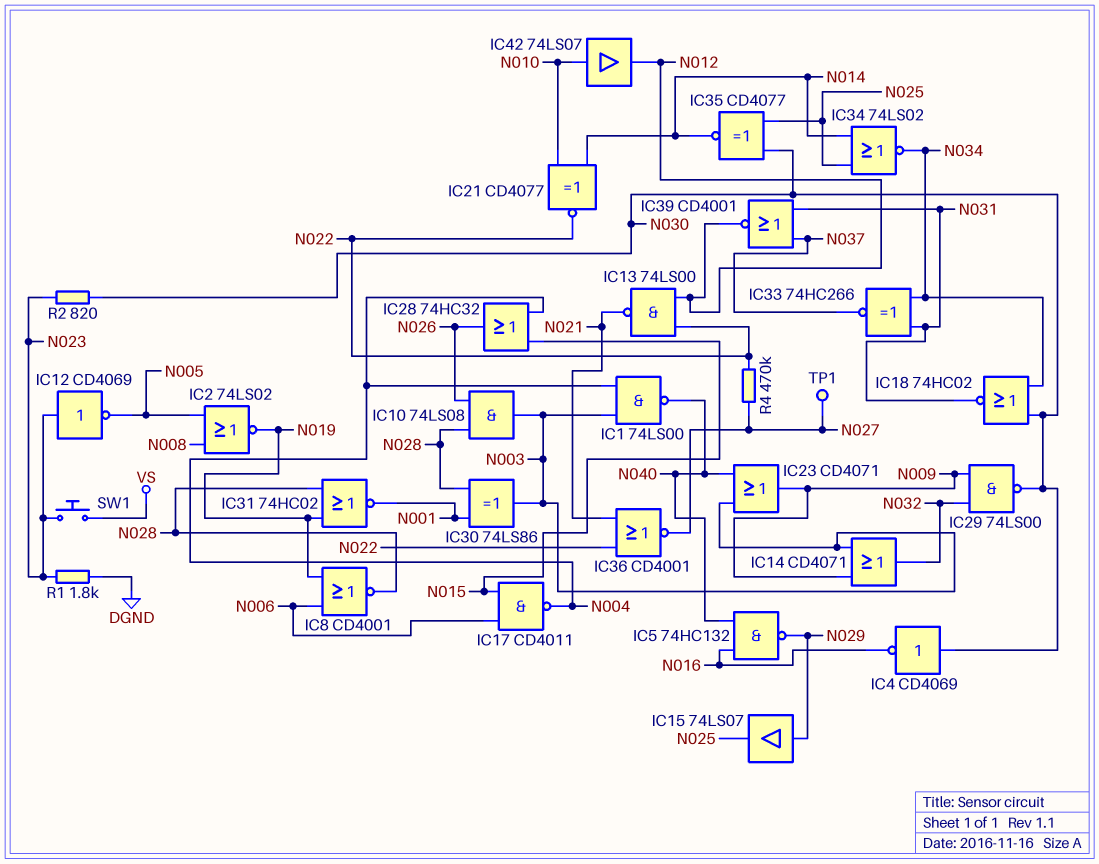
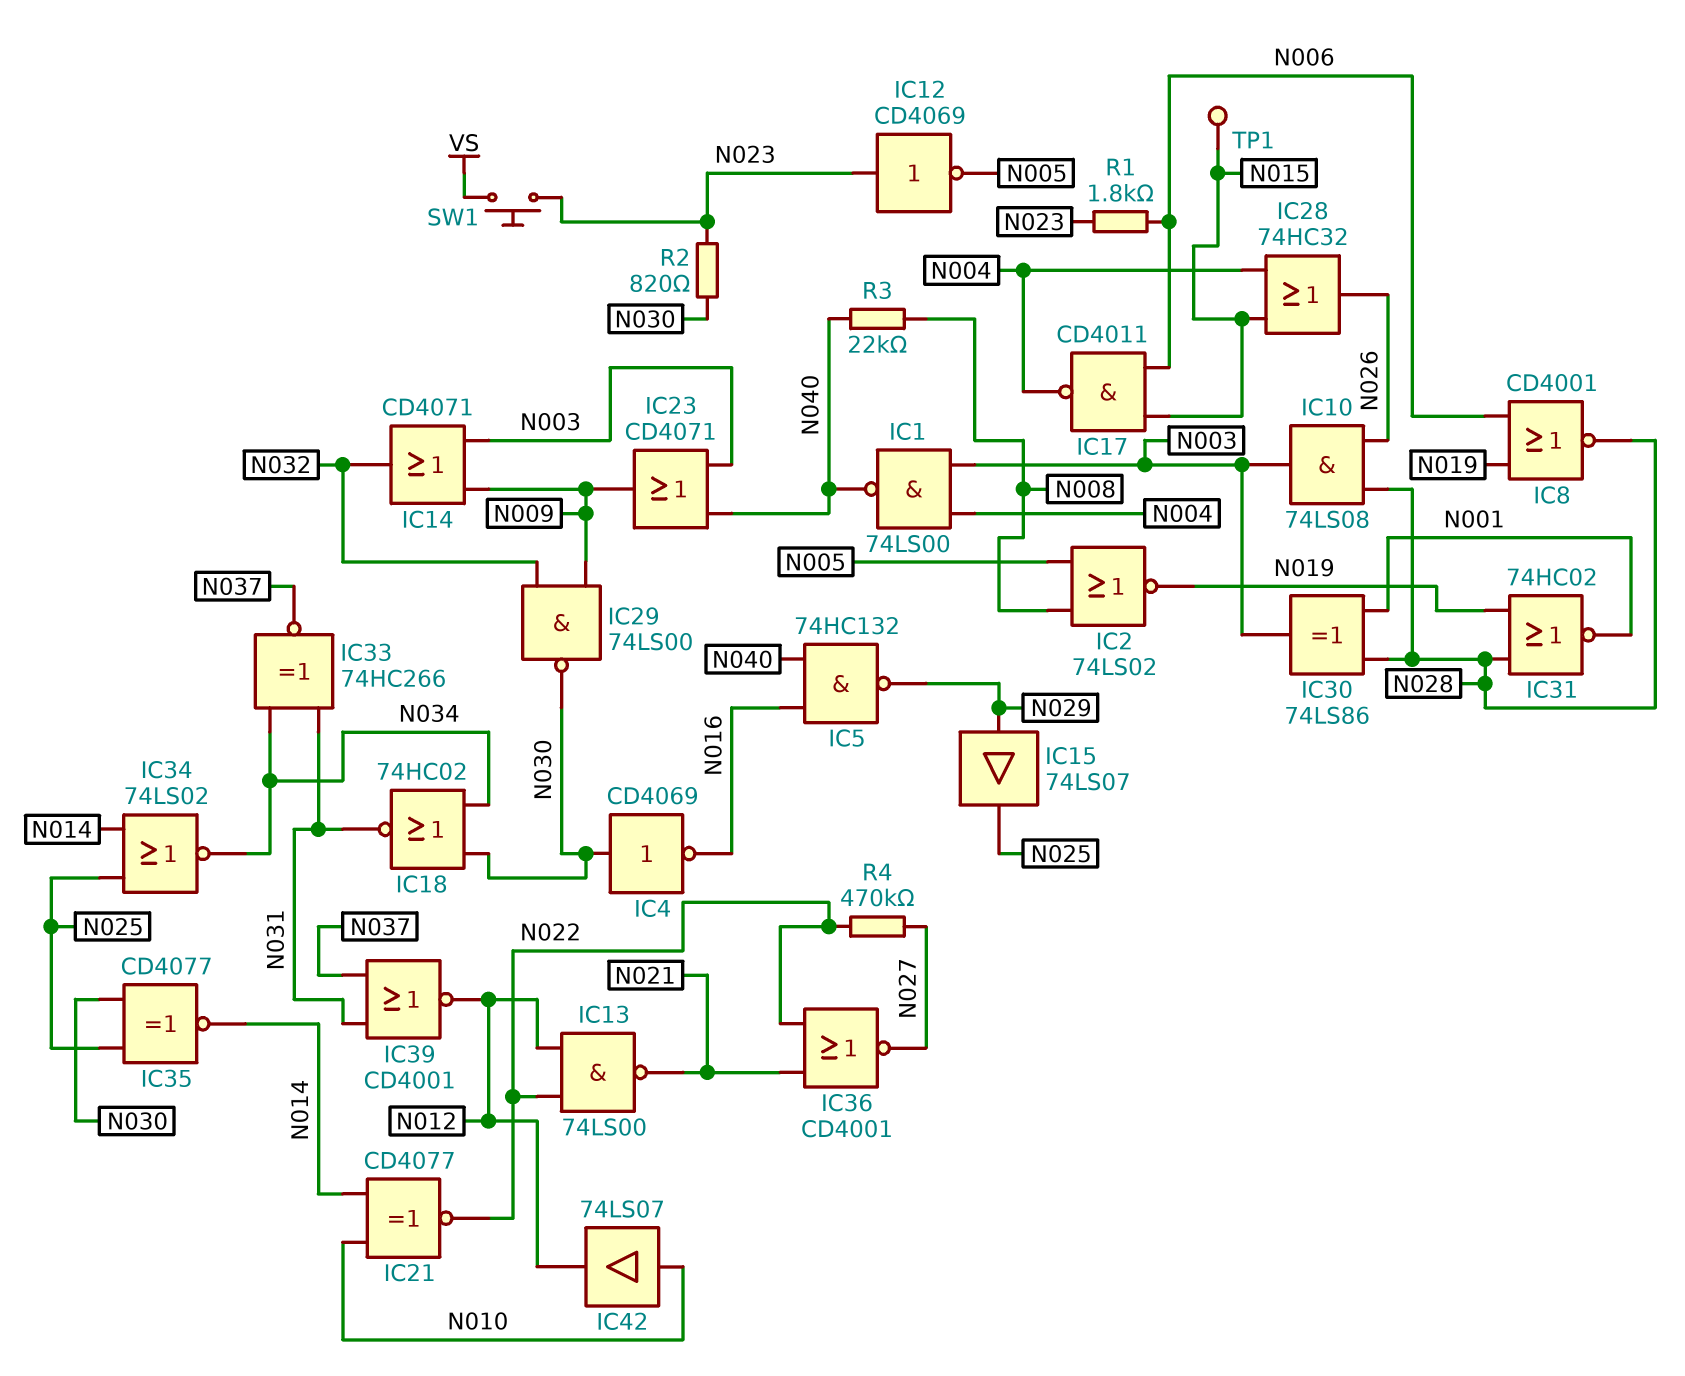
R1: 1.8k (DGND, N023) -> 1.8k (N006, N023)
R3: none -> 22k (N008, N040)
TP1: test point (N027) -> test point (N015)

